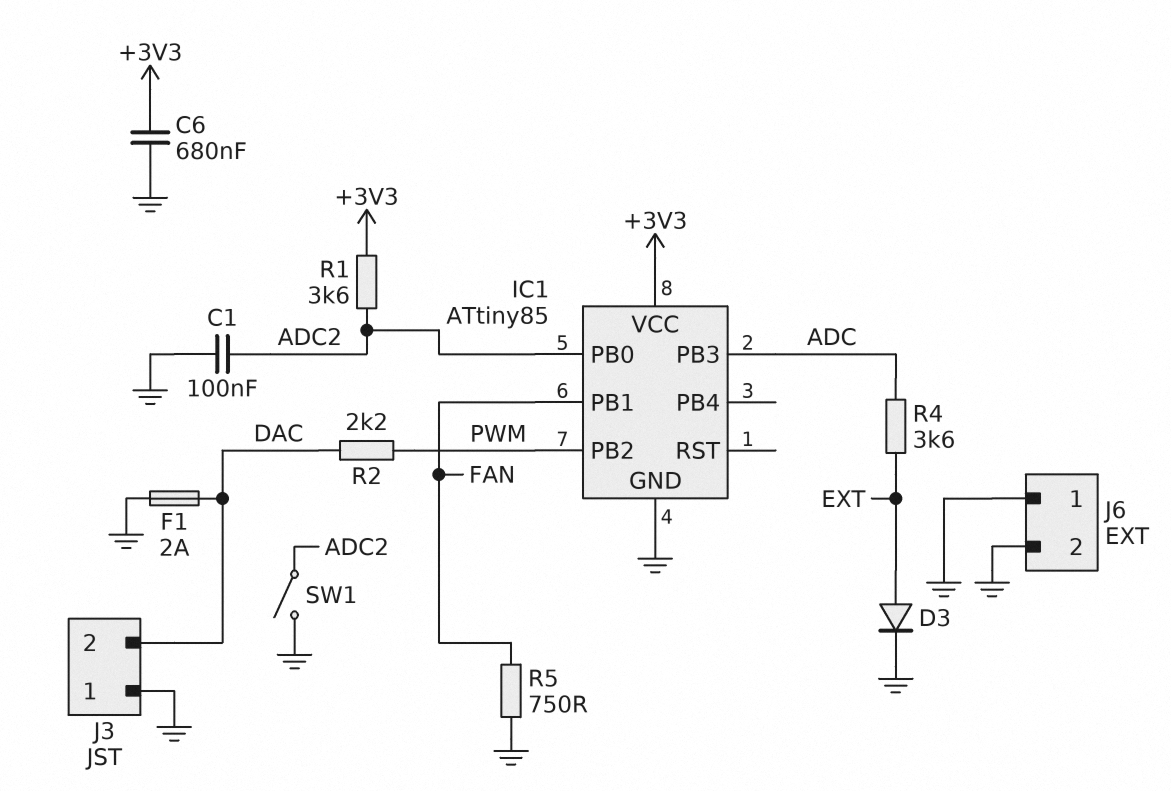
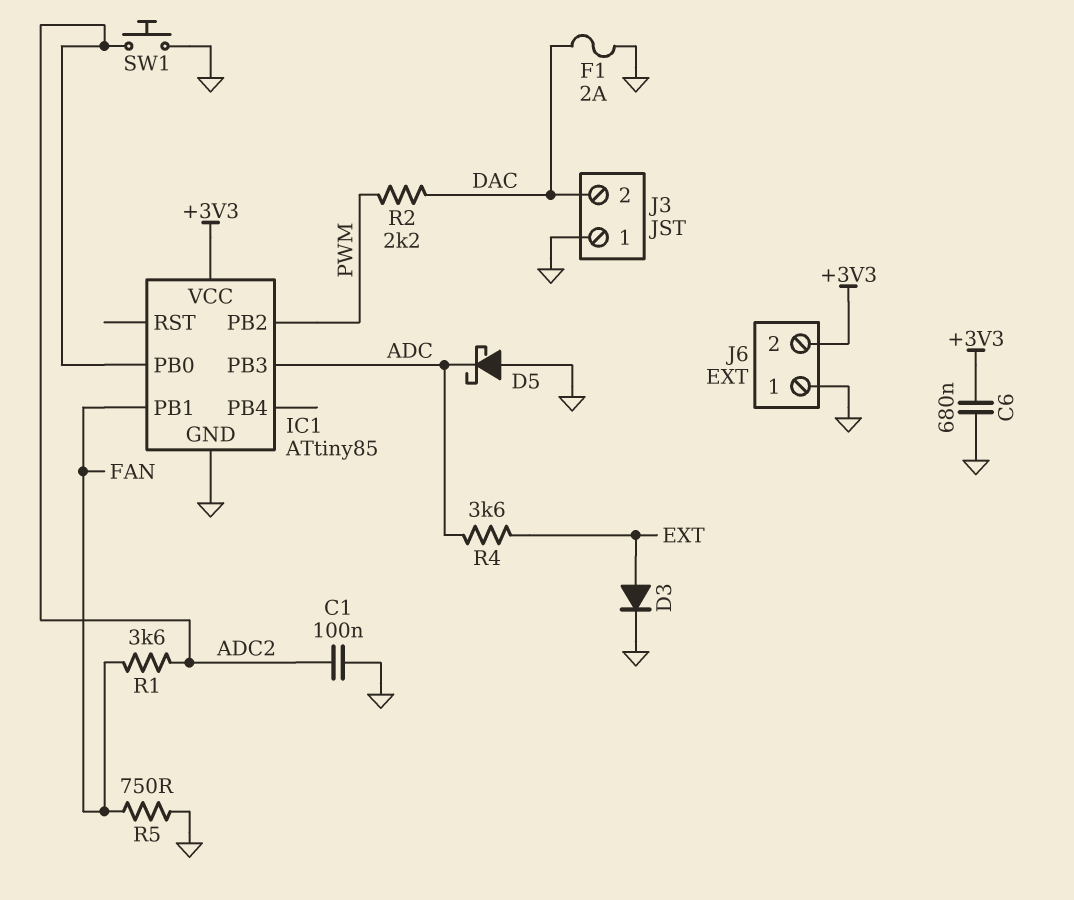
D5: none -> schottky (A GND, K ADC)
J6 pin 2: GND -> +3V3
R1: 3.6k (+3V3, ADC2) -> 3.6k (ADC2, FAN)
SW1: switch (ADC2, GND) -> button (ADC2, GND)

